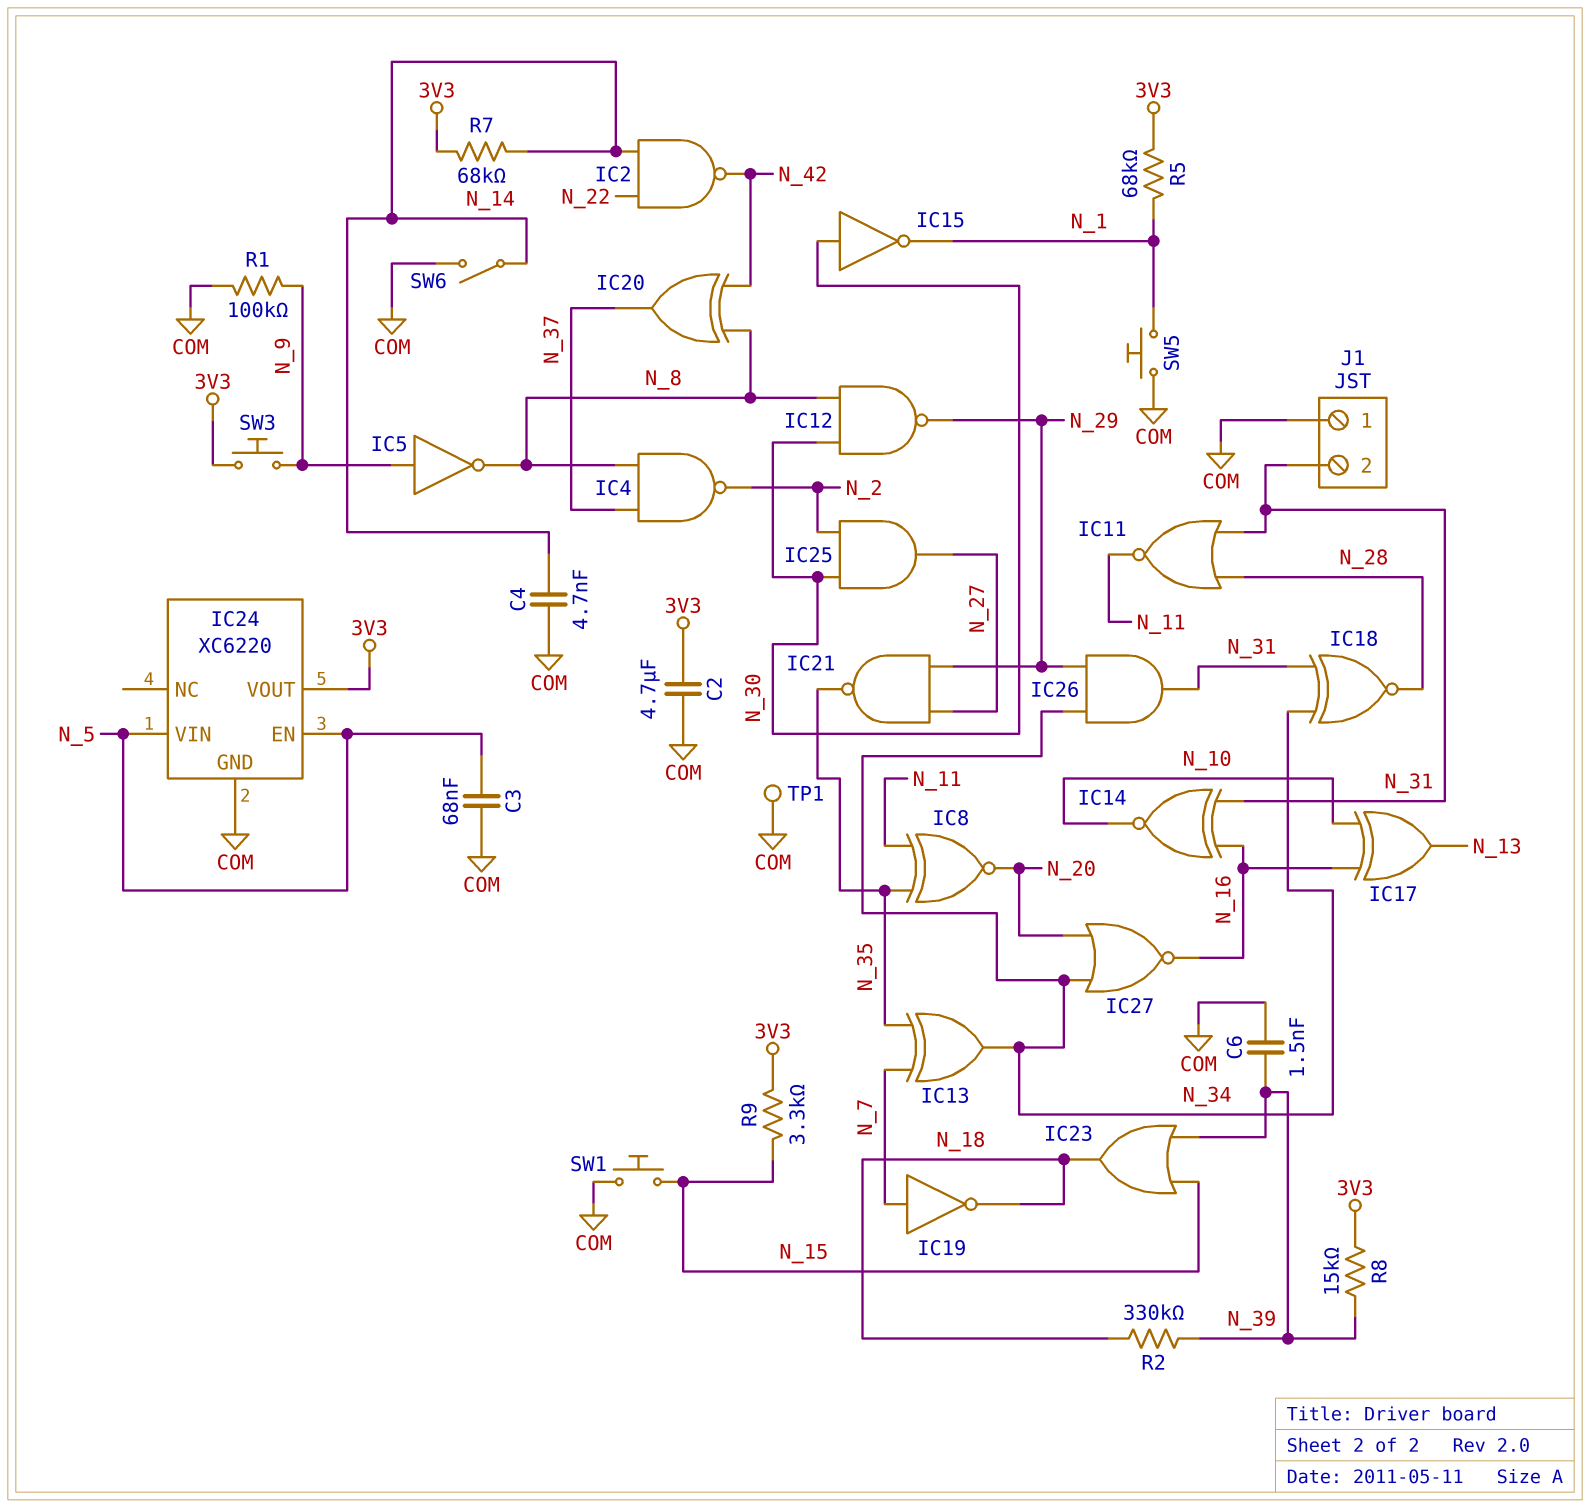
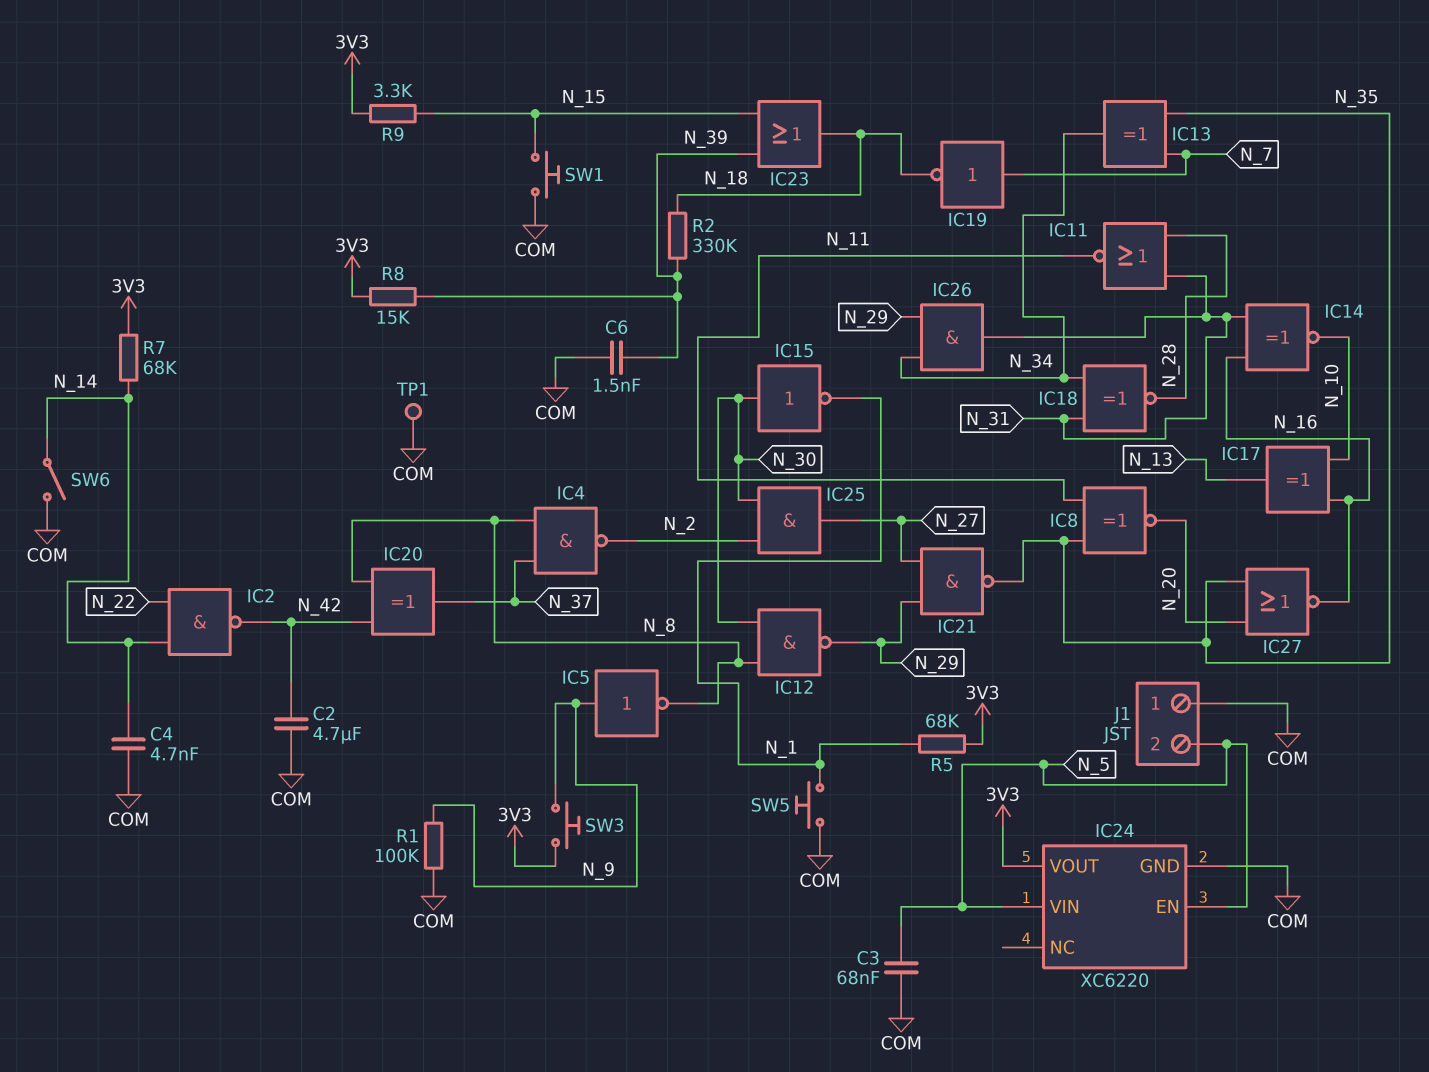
C2: 4.7uF (3V3, COM) -> 4.7uF (COM, N_42)
IC27: NOR (in N_20, in N_34, out N_16) -> NOR (in N_20, in N_35, out N_16)
J1 pin 2: N_31 -> N_5

